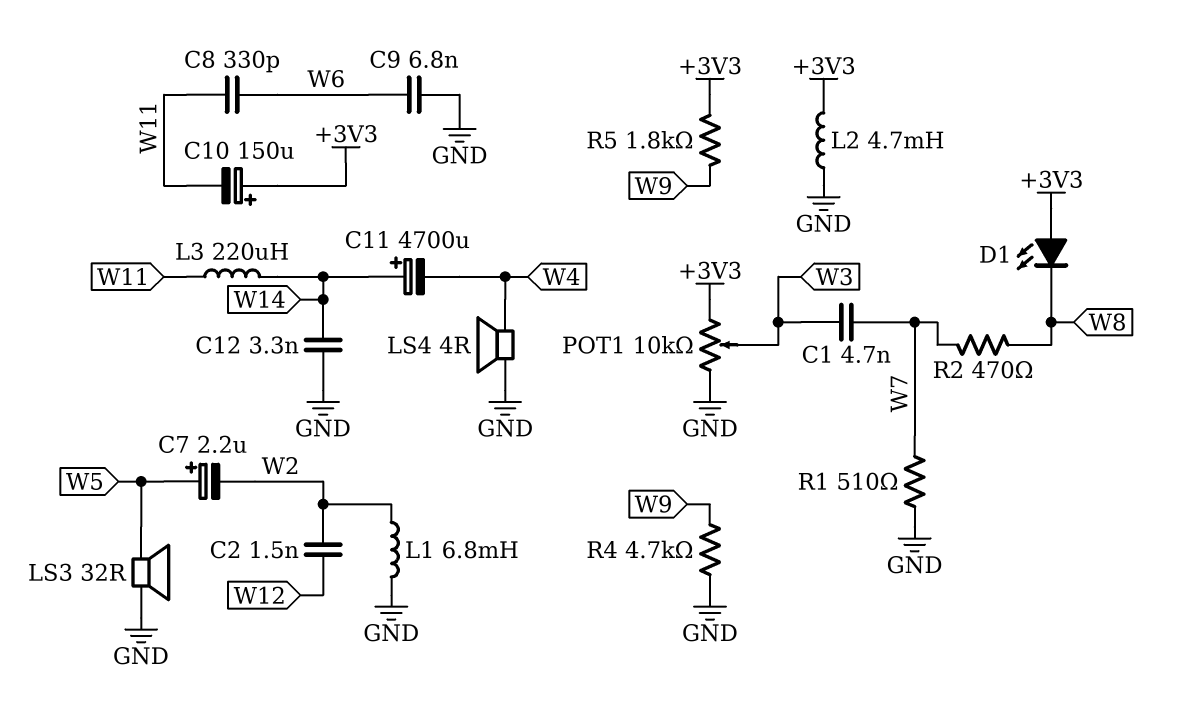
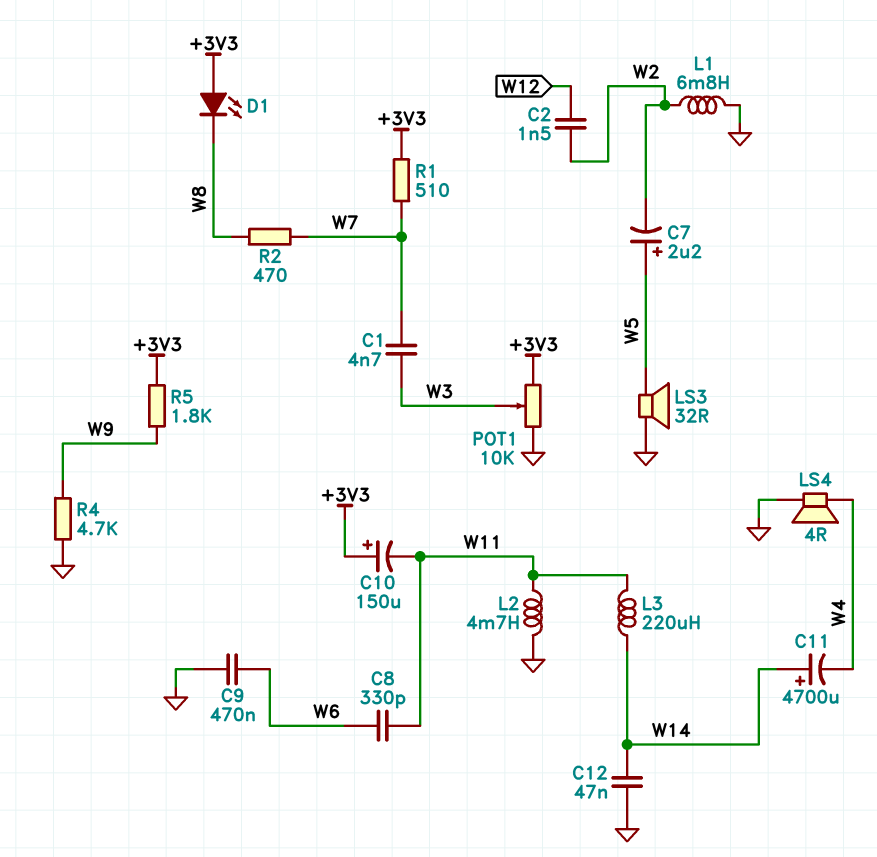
C9: 6.8nF (GND, W6) -> 470nF (GND, W6)
C12: 3.3nF (GND, W14) -> 47nF (GND, W14)
L2: 4.7mH (+3V3, GND) -> 4.7mH (GND, W11)
R1: 510 (GND, W7) -> 510 (+3V3, W7)

